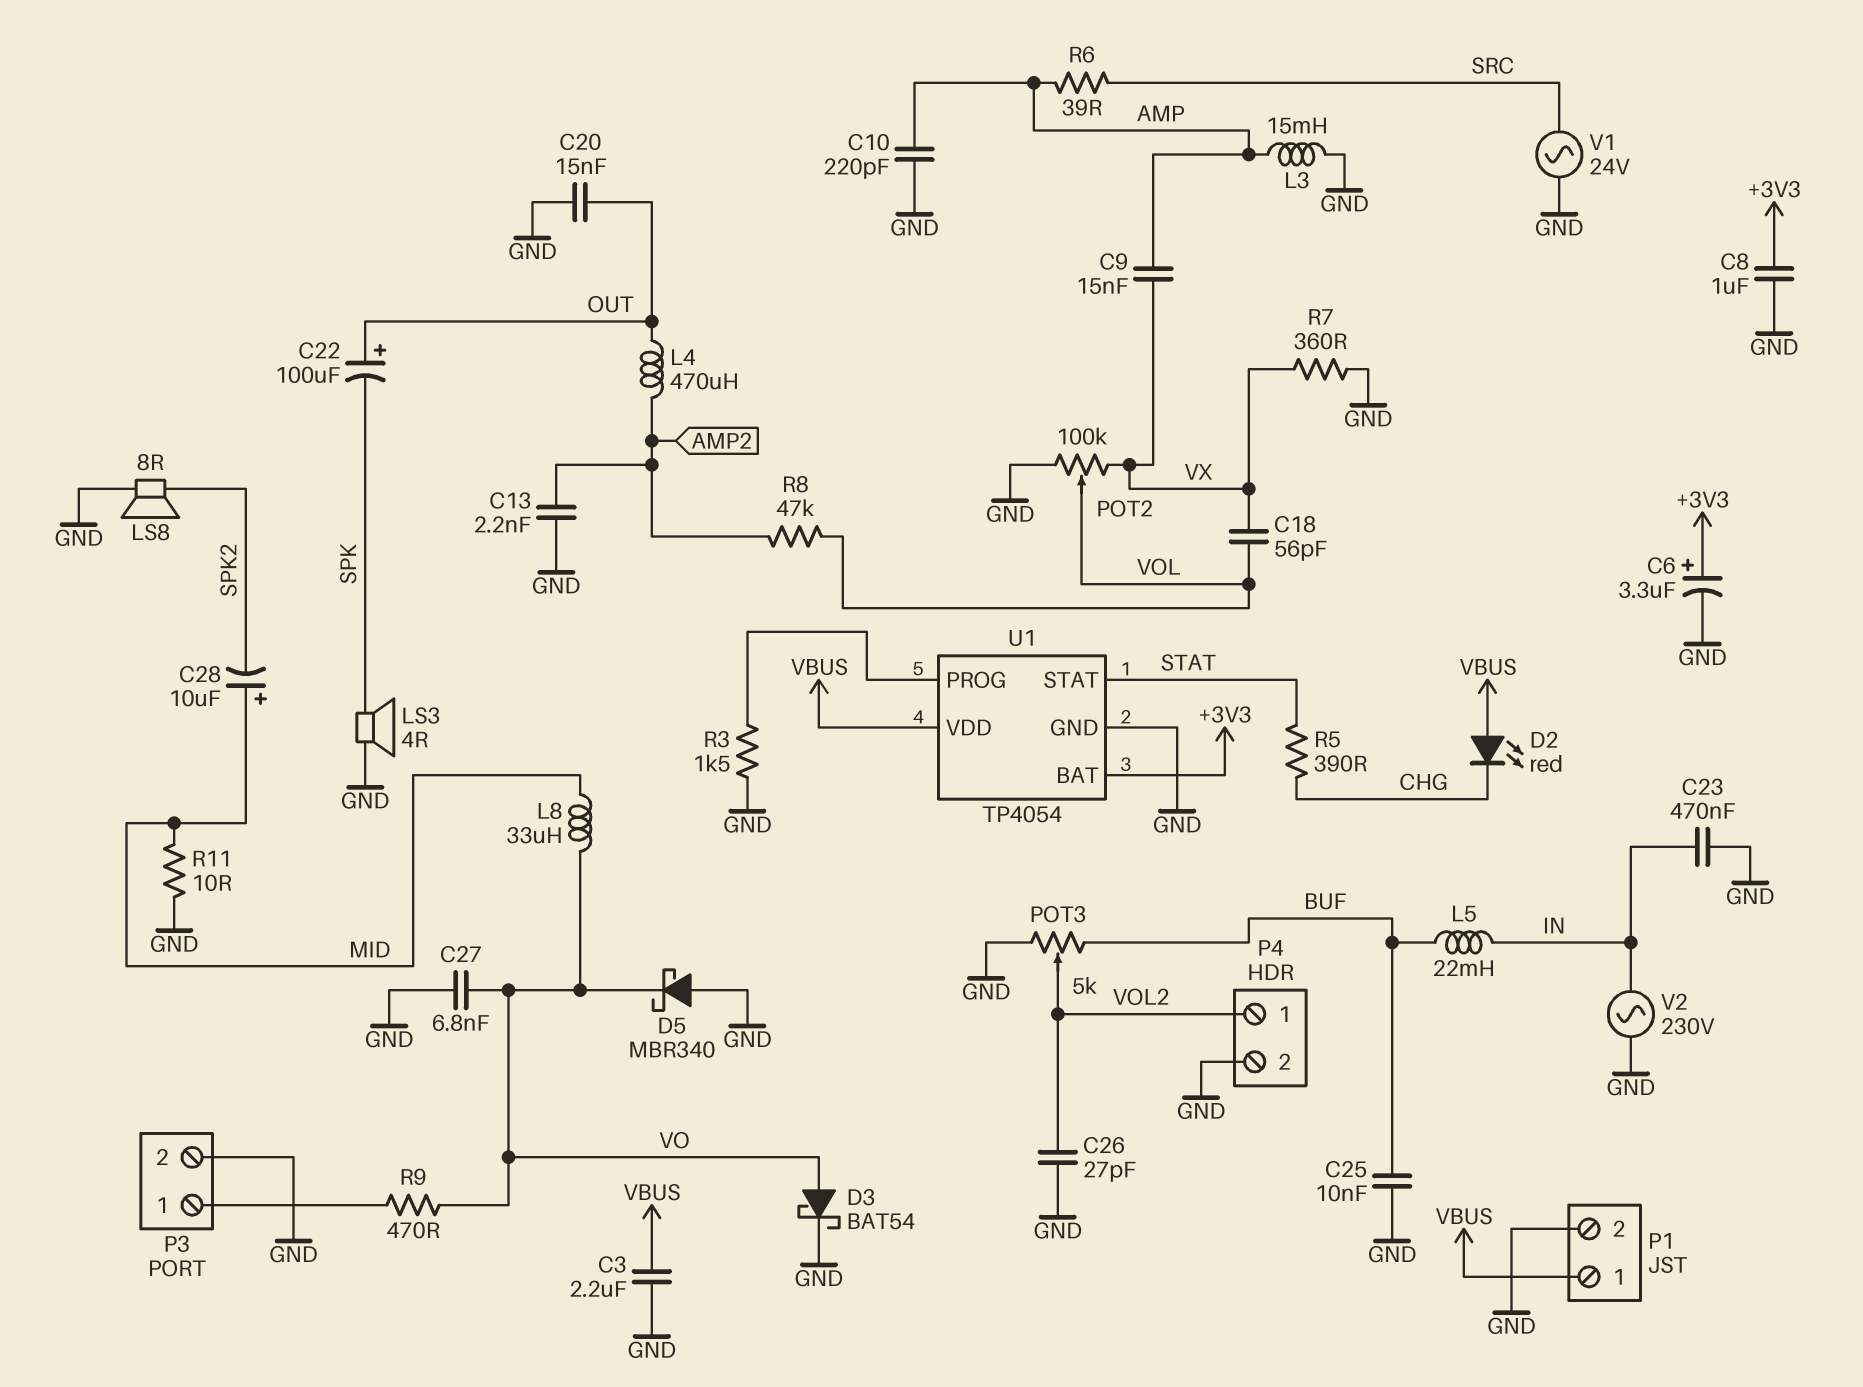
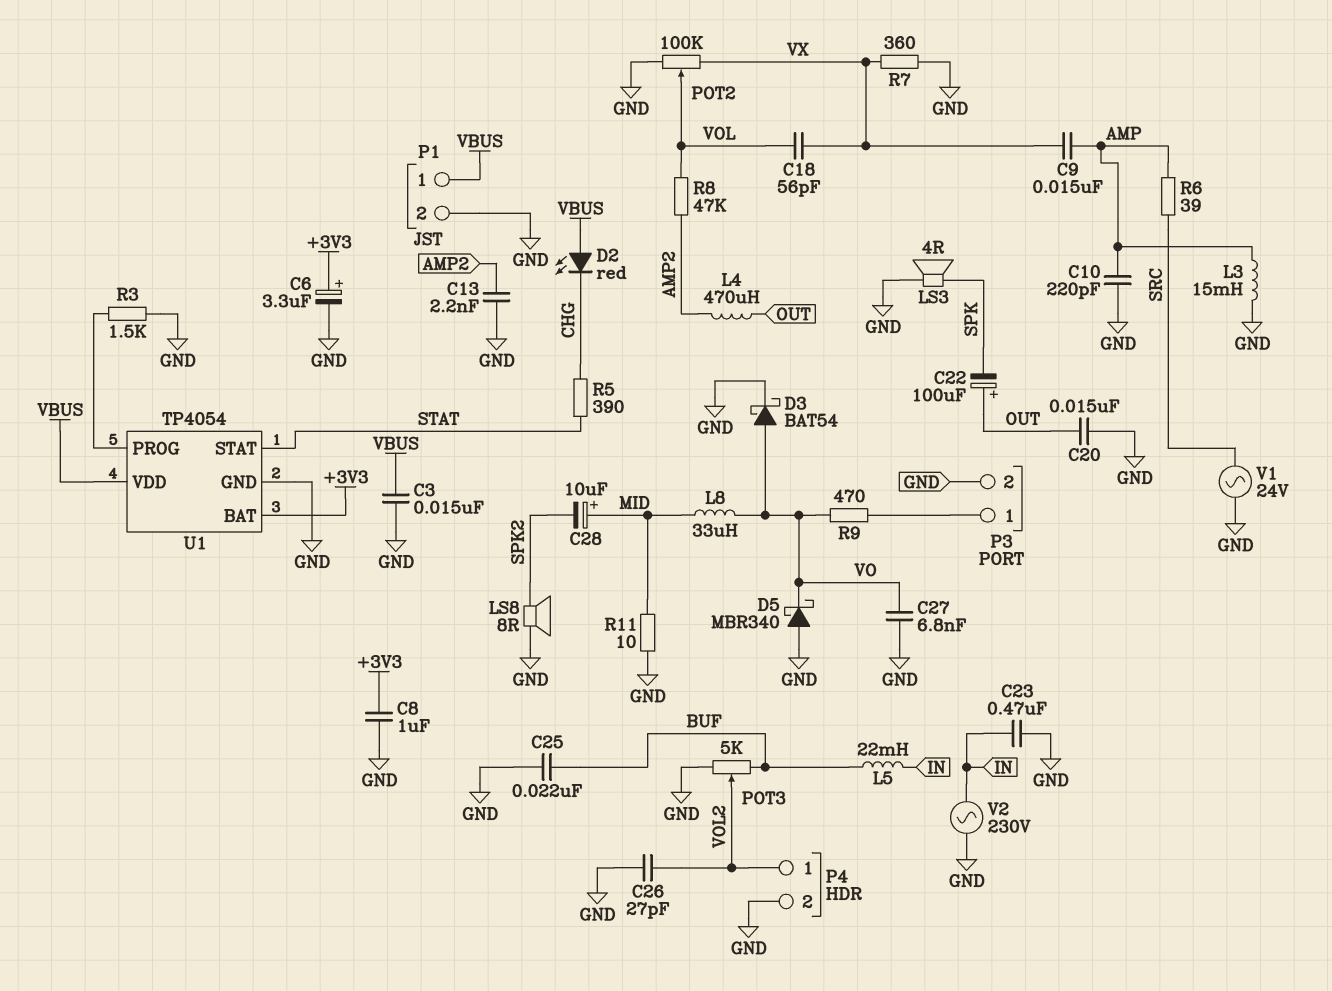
C3: 2.2uF (GND, VBUS) -> 15nF (GND, VBUS)
C25: 10nF (BUF, GND) -> 22nF (BUF, GND)

